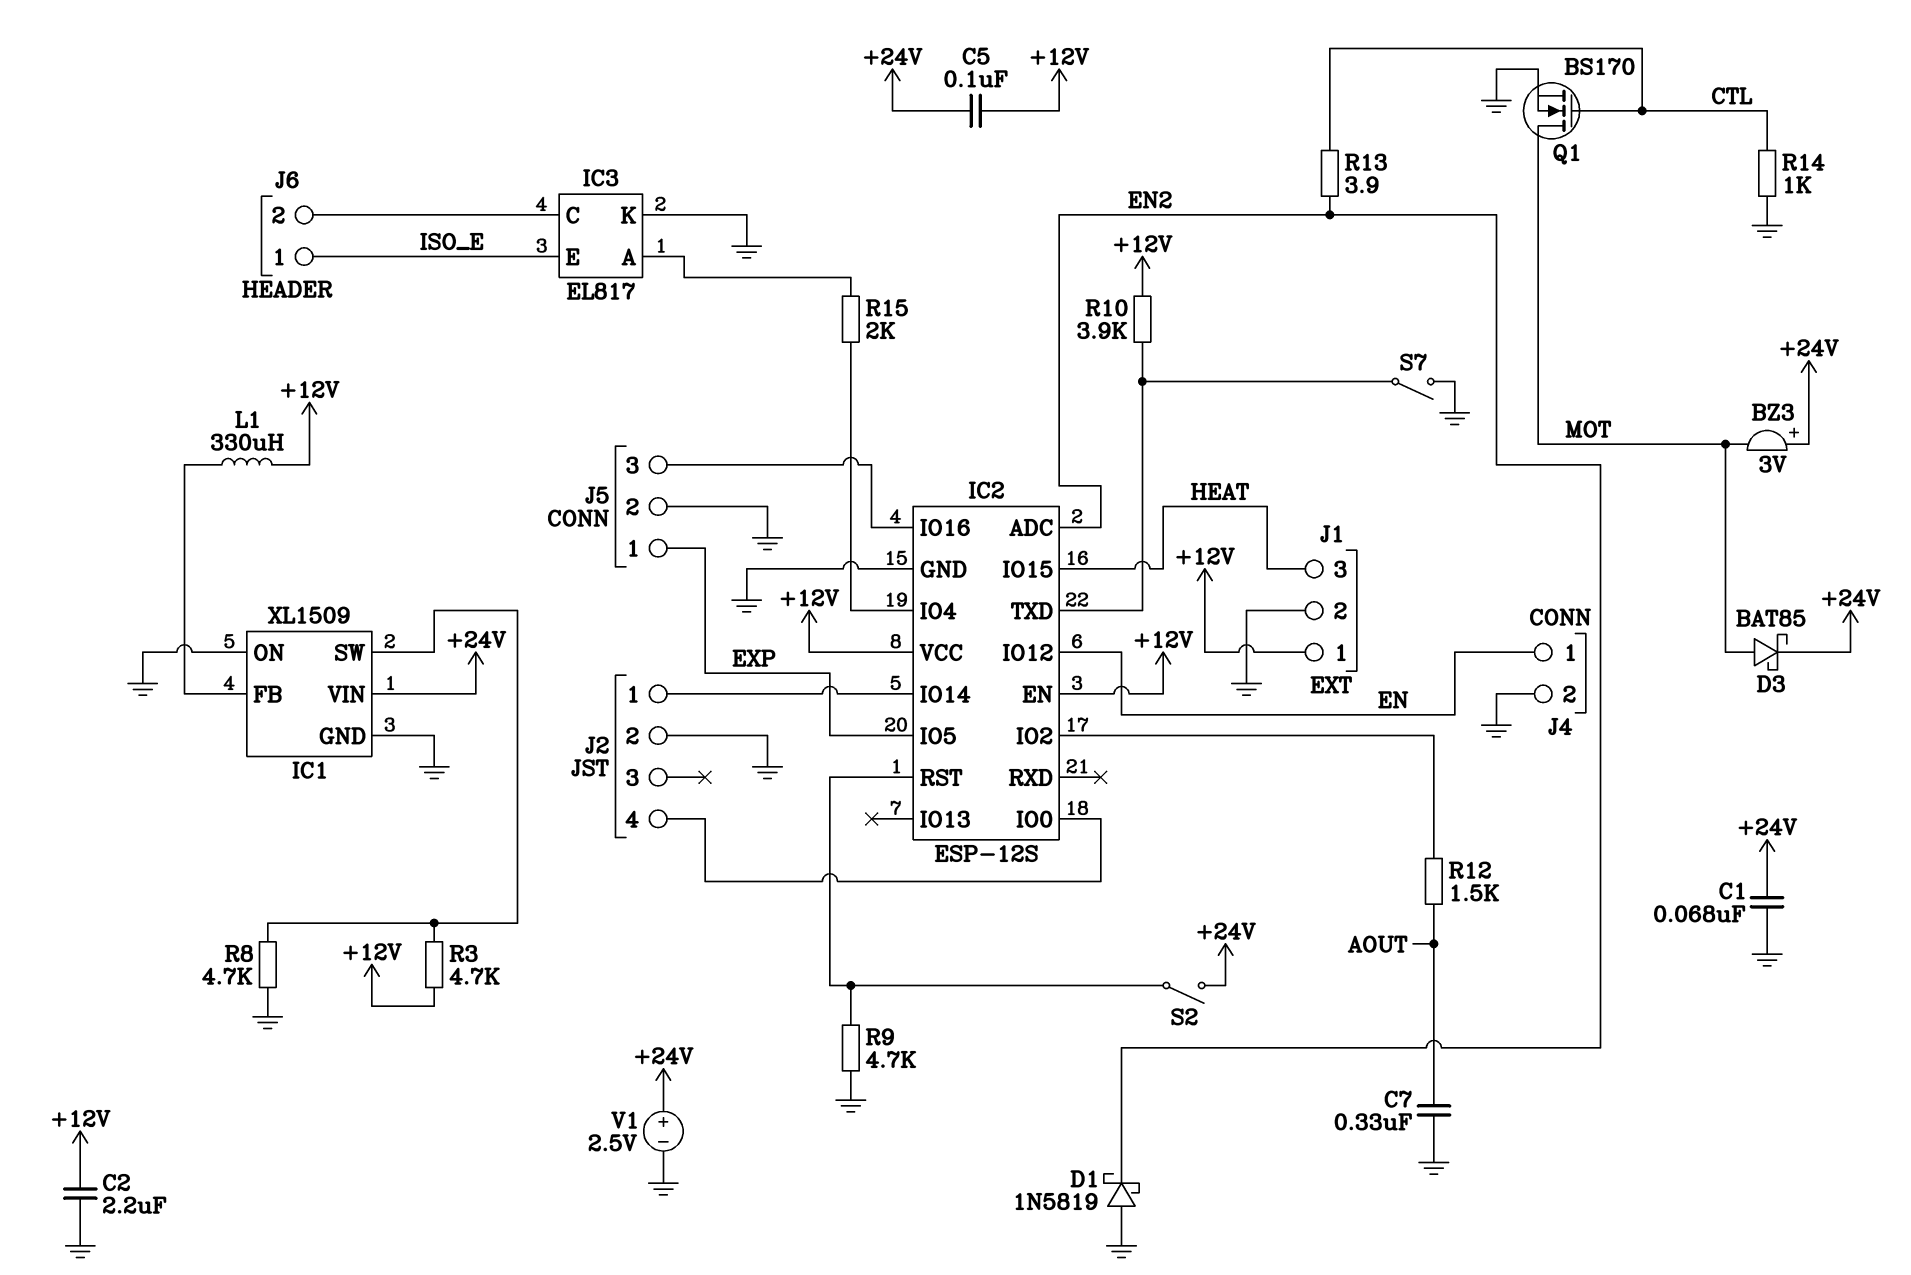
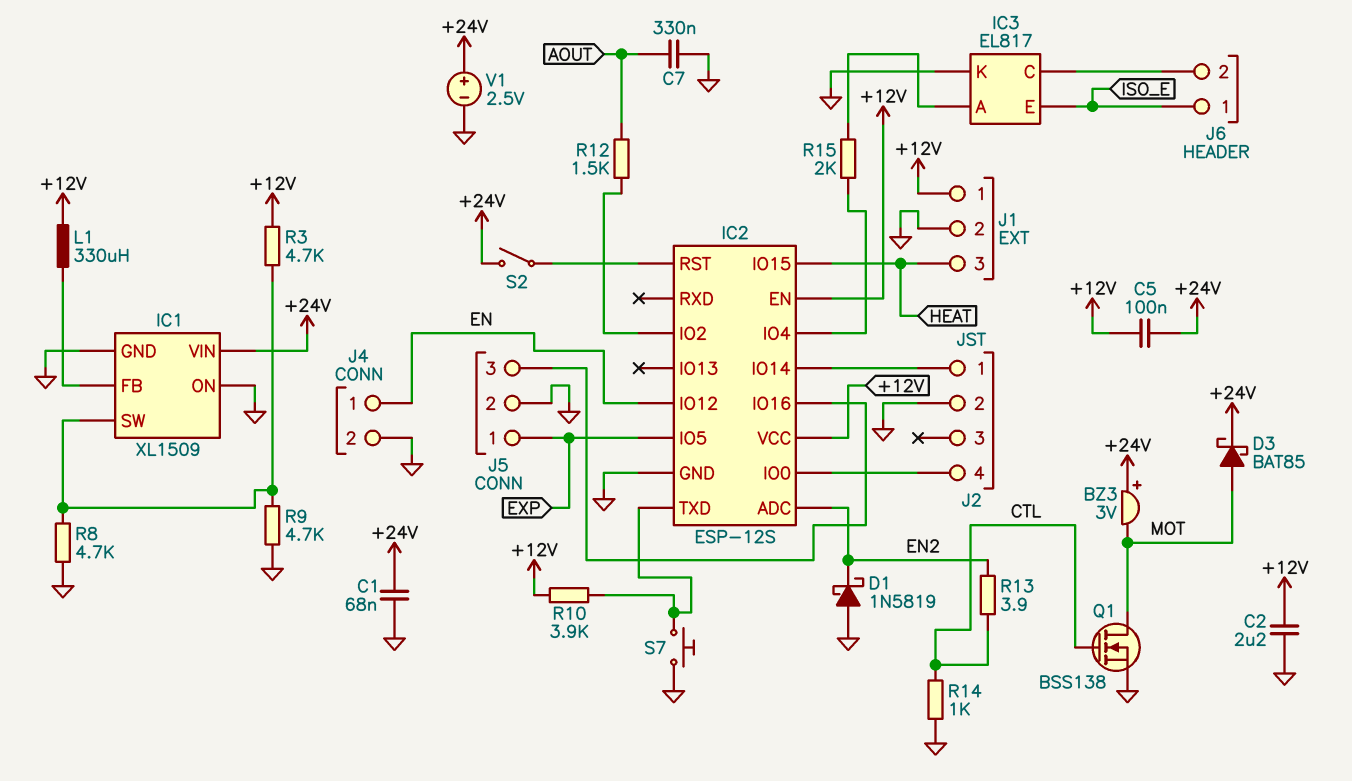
Q1: NMOS BS170 (G CTL, D MOT, S GND) -> NMOS BSS138 (G CTL, D MOT, S GND)
R9: 4.7k (GND, IC2/RST) -> 4.7k (GND, IC1/SW)
S7: switch (GND, IC2/TXD) -> button (GND, IC2/TXD)

